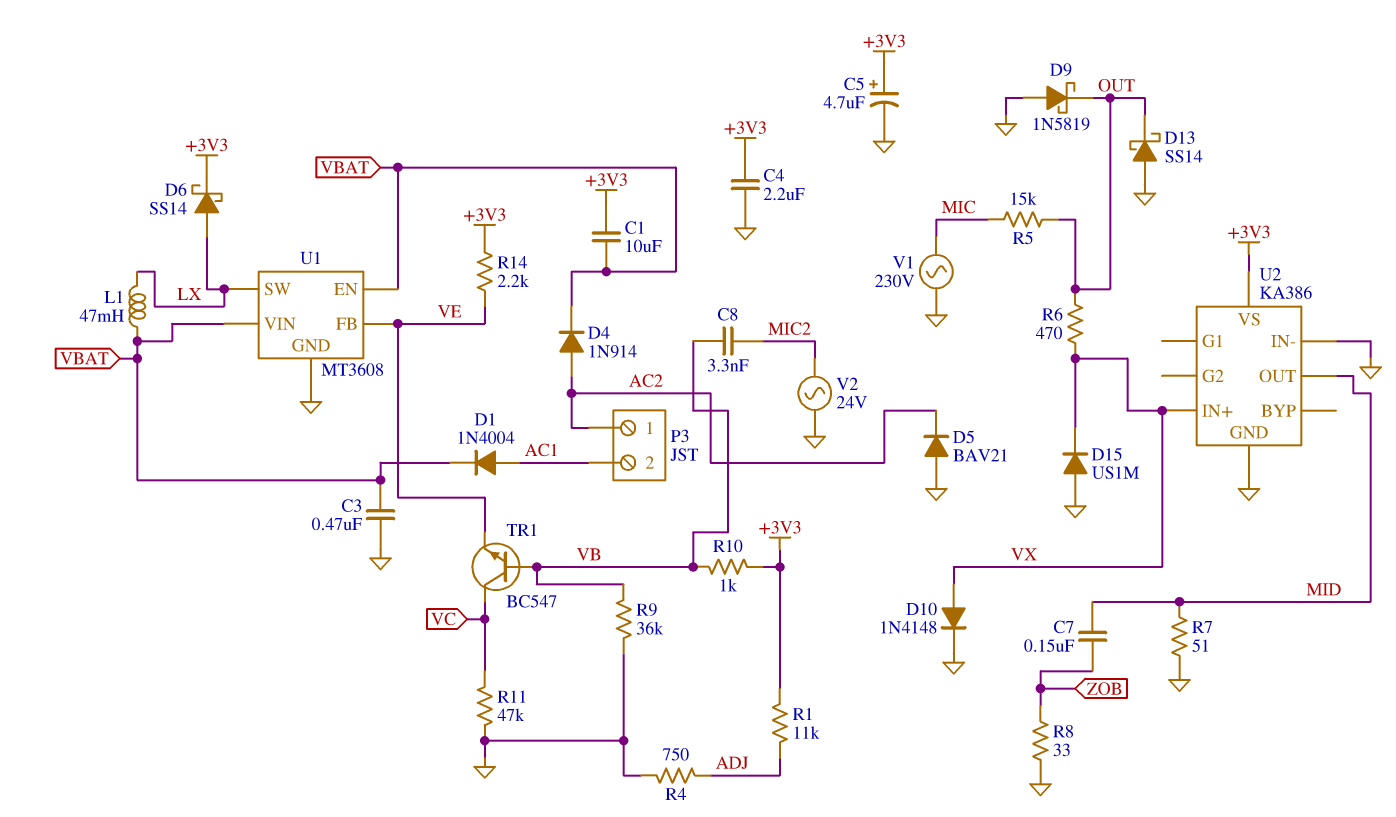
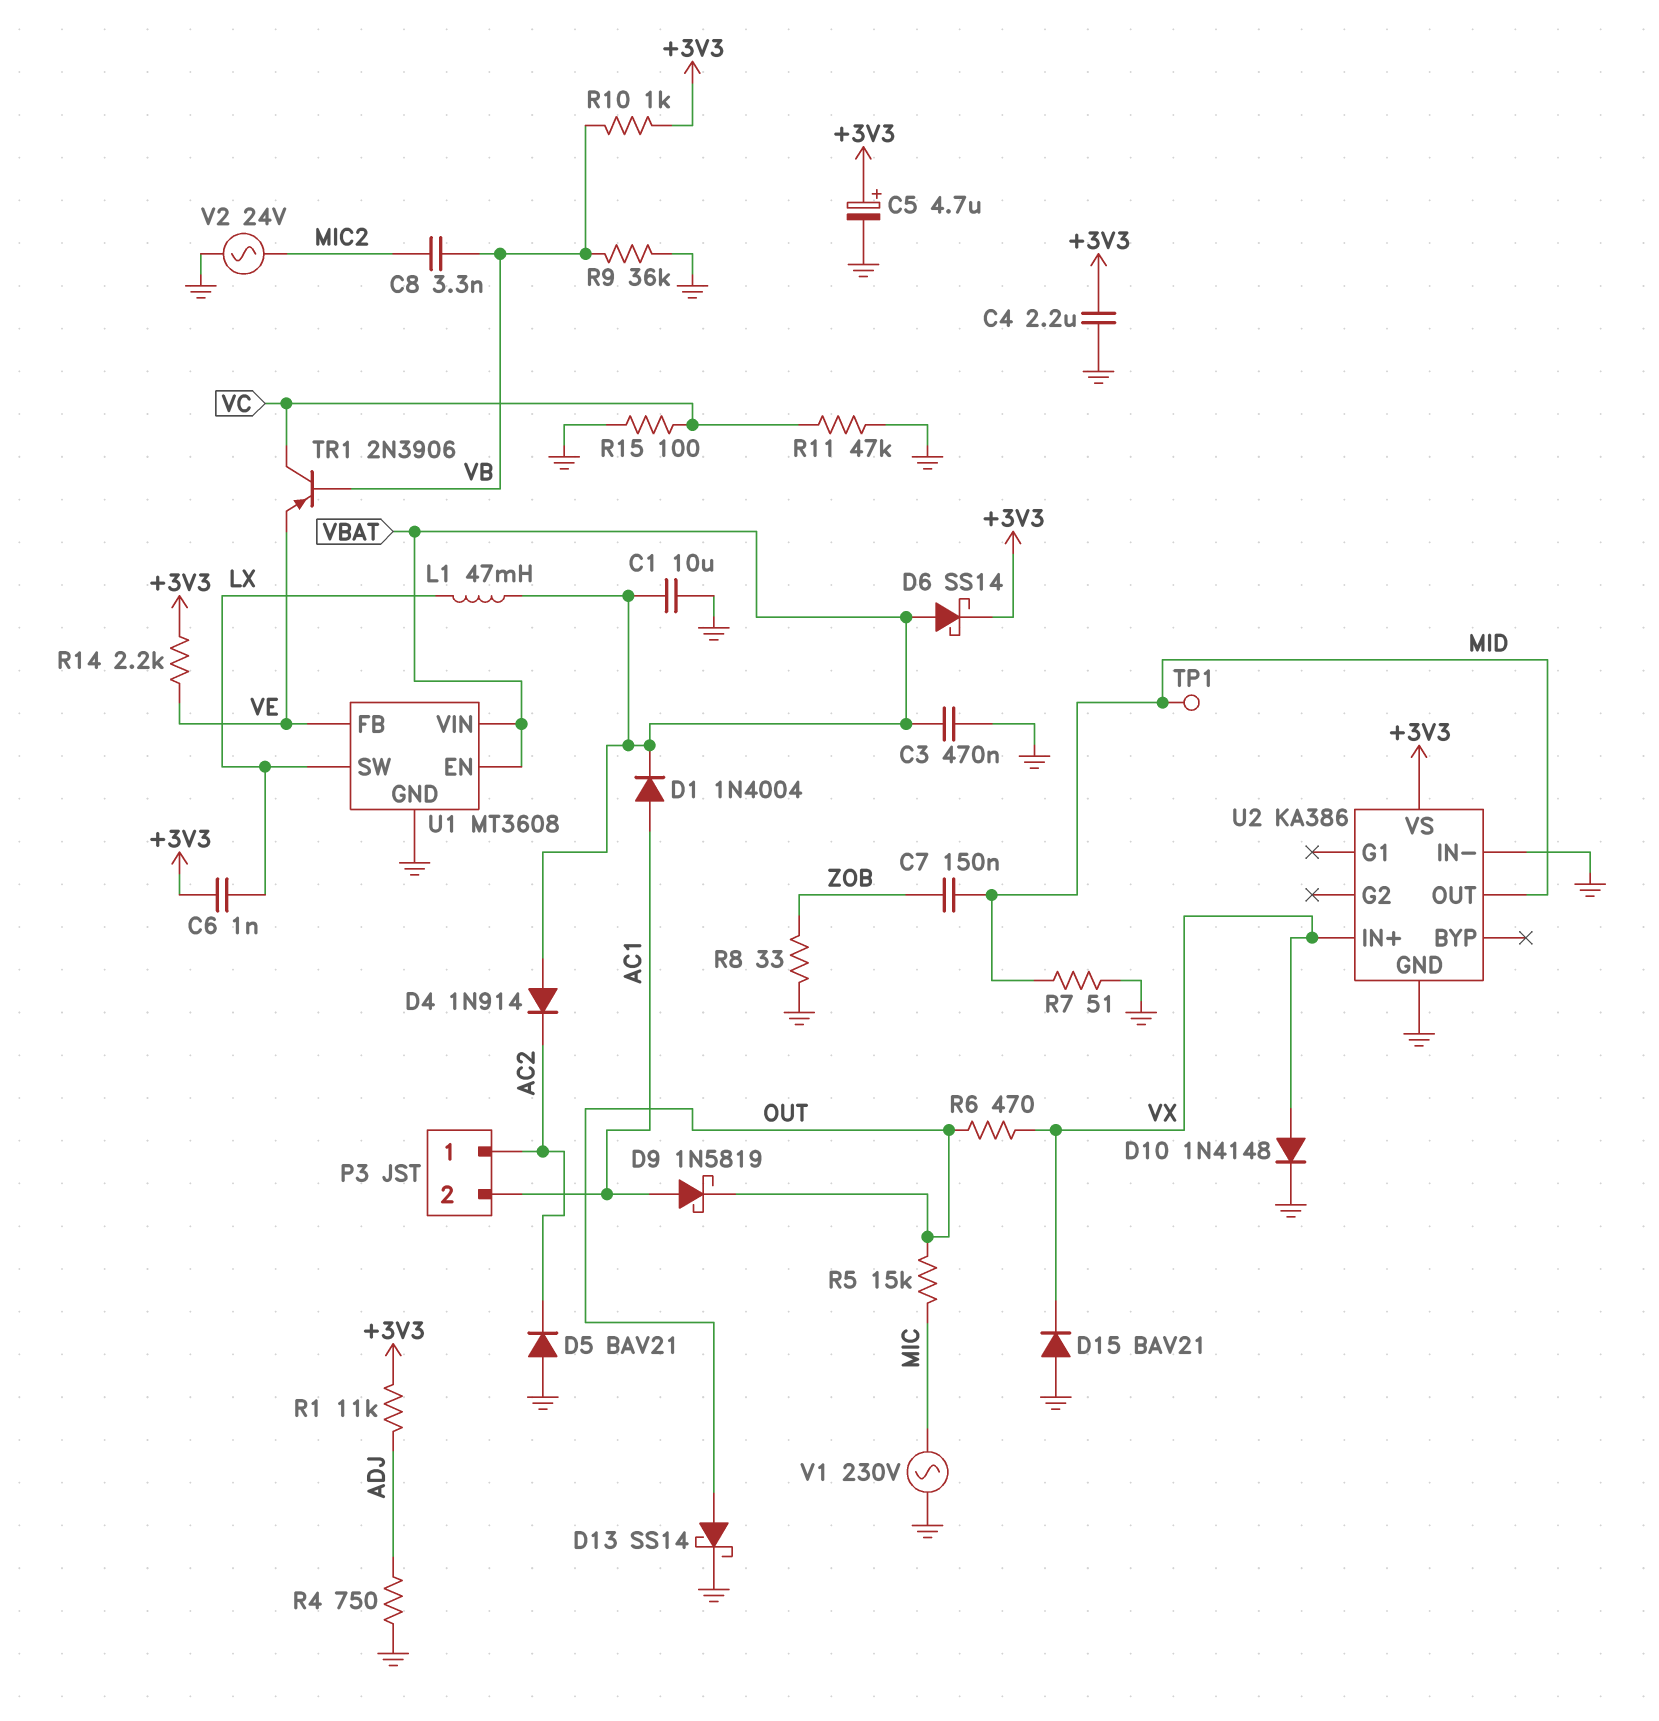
C1: 10uF (+3V3, VBAT) -> 10uF (GND, VBAT)
C6: none -> 1nF (+3V3, LX)
D4: diode 1N914 (A AC2, K VBAT) -> diode 1N914 (A VBAT, K AC2)
D6: schottky SS14 (A LX, K +3V3) -> schottky SS14 (A VBAT, K +3V3)
D9: schottky 1N5819 (A GND, K OUT) -> schottky 1N5819 (A AC1, K OUT)
D13: schottky SS14 (A GND, K OUT) -> schottky SS14 (A OUT, K GND)
D15: diode US1M (A GND, K VX) -> diode BAV21 (A GND, K VX)
R15: none -> 100 (GND, VC)
TP1: none -> test point (MID)
TR1: NPN BC547 (B VB, C VC, E VE) -> PNP 2N3906 (B VB, C VC, E VE)

